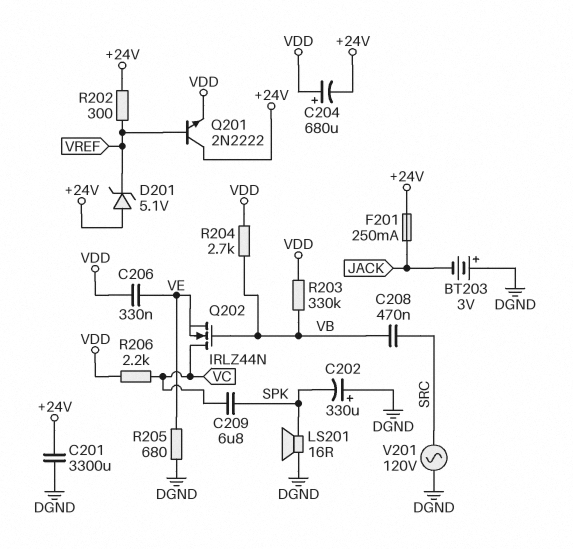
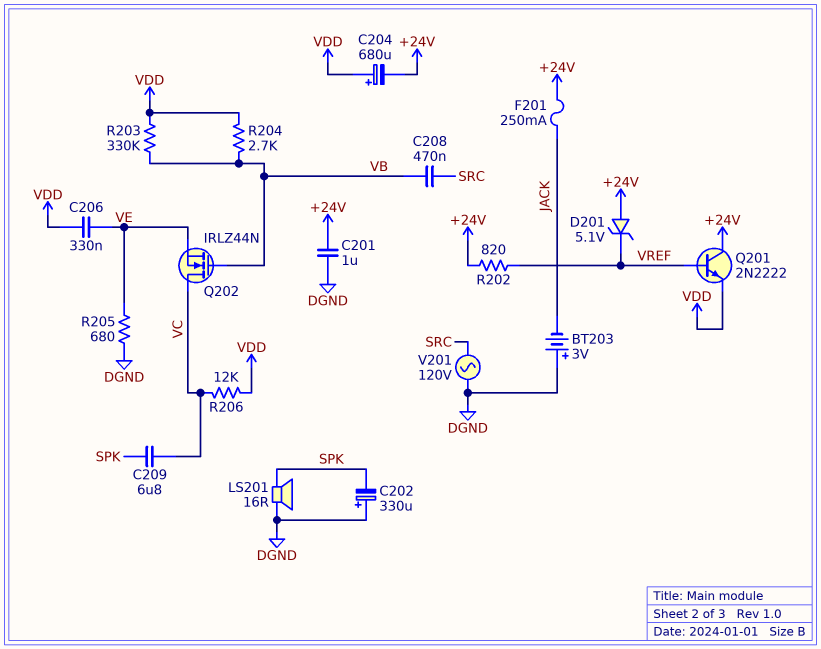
C201: 3300uF (+24V, DGND) -> 1uF (+24V, DGND)
R202: 300 (+24V, VREF) -> 820 (+24V, VREF)
R206: 2.2k (VC, VDD) -> 12k (VC, VDD)

